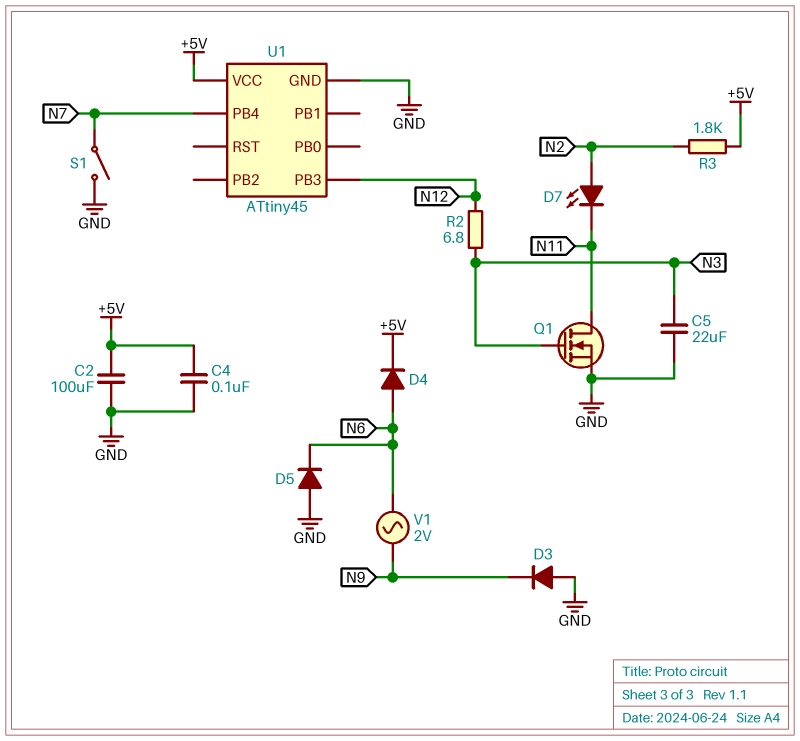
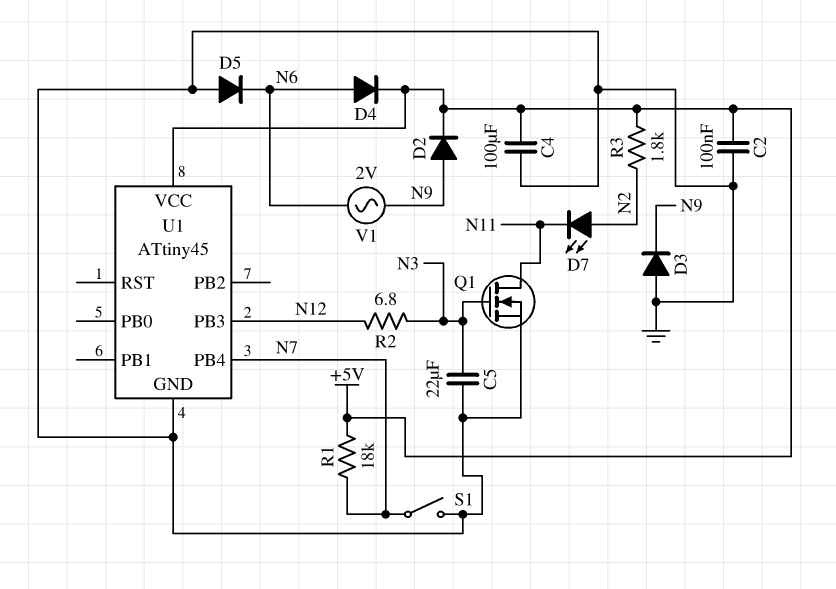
C2: 100uF (+5V, GND) -> 100nF (+5V, GND)
C4: 100nF (+5V, GND) -> 100uF (+5V, GND)
D2: none -> diode (A N9, K +5V)
R1: none -> 18k (+5V, N7)

